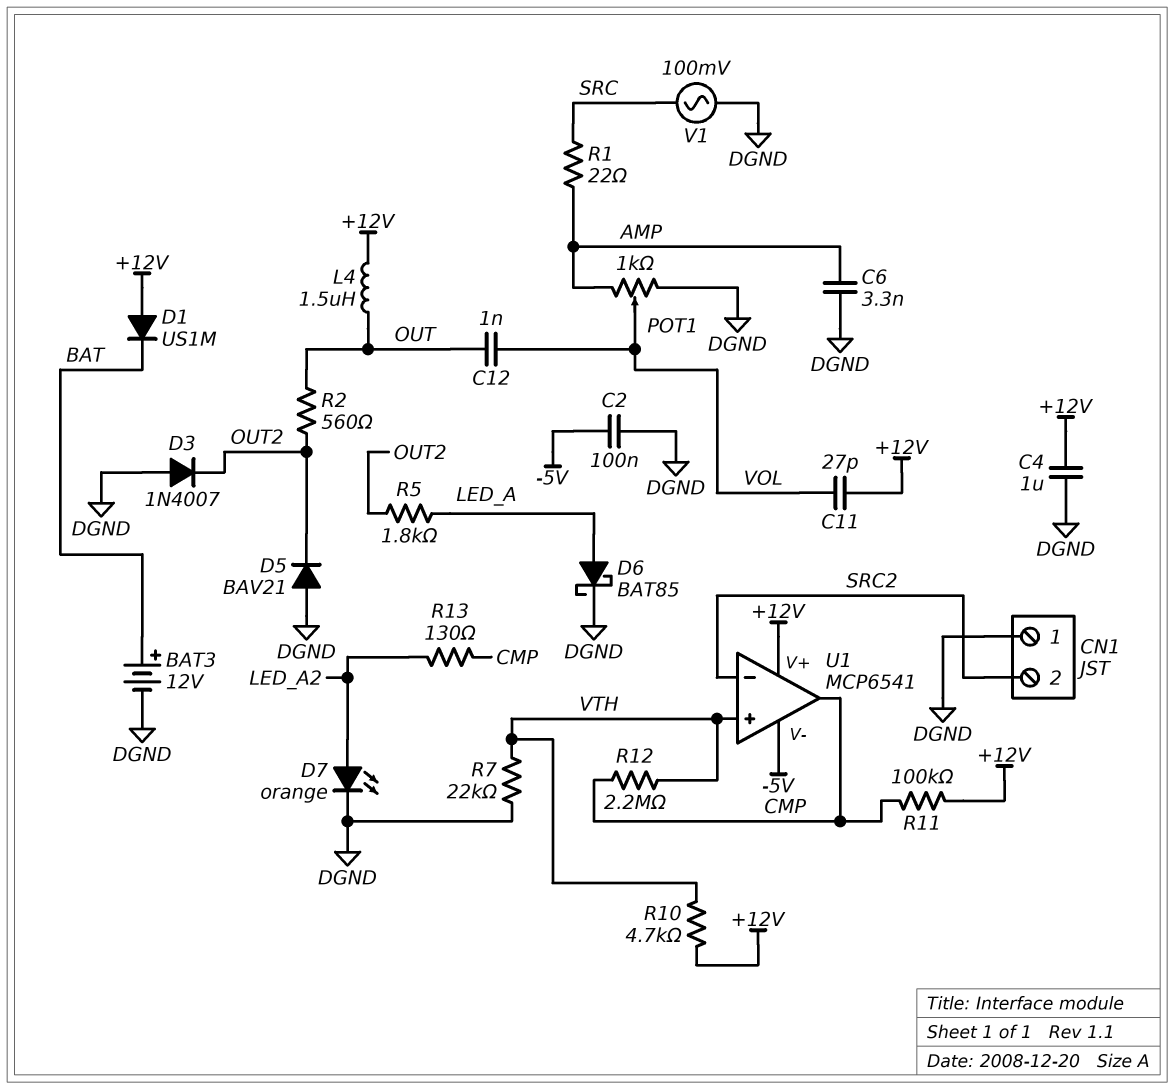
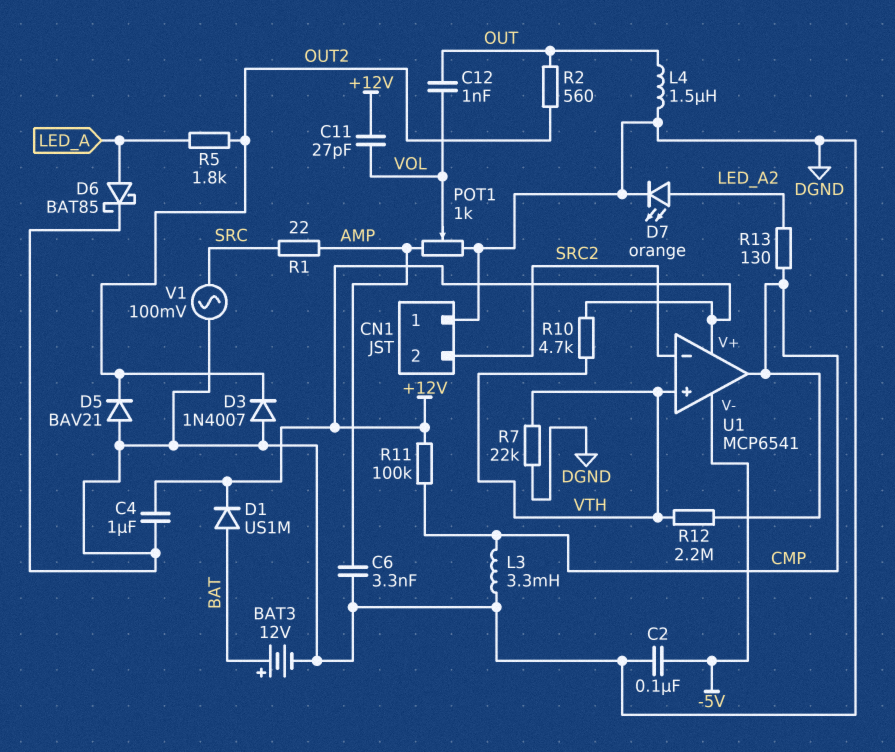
D1: diode US1M (A +12V, K BAT) -> diode US1M (A BAT, K +12V)
L3: none -> 3.3mH (CMP, DGND)
L4: 1.5uH (+12V, OUT) -> 1.5uH (DGND, OUT)

